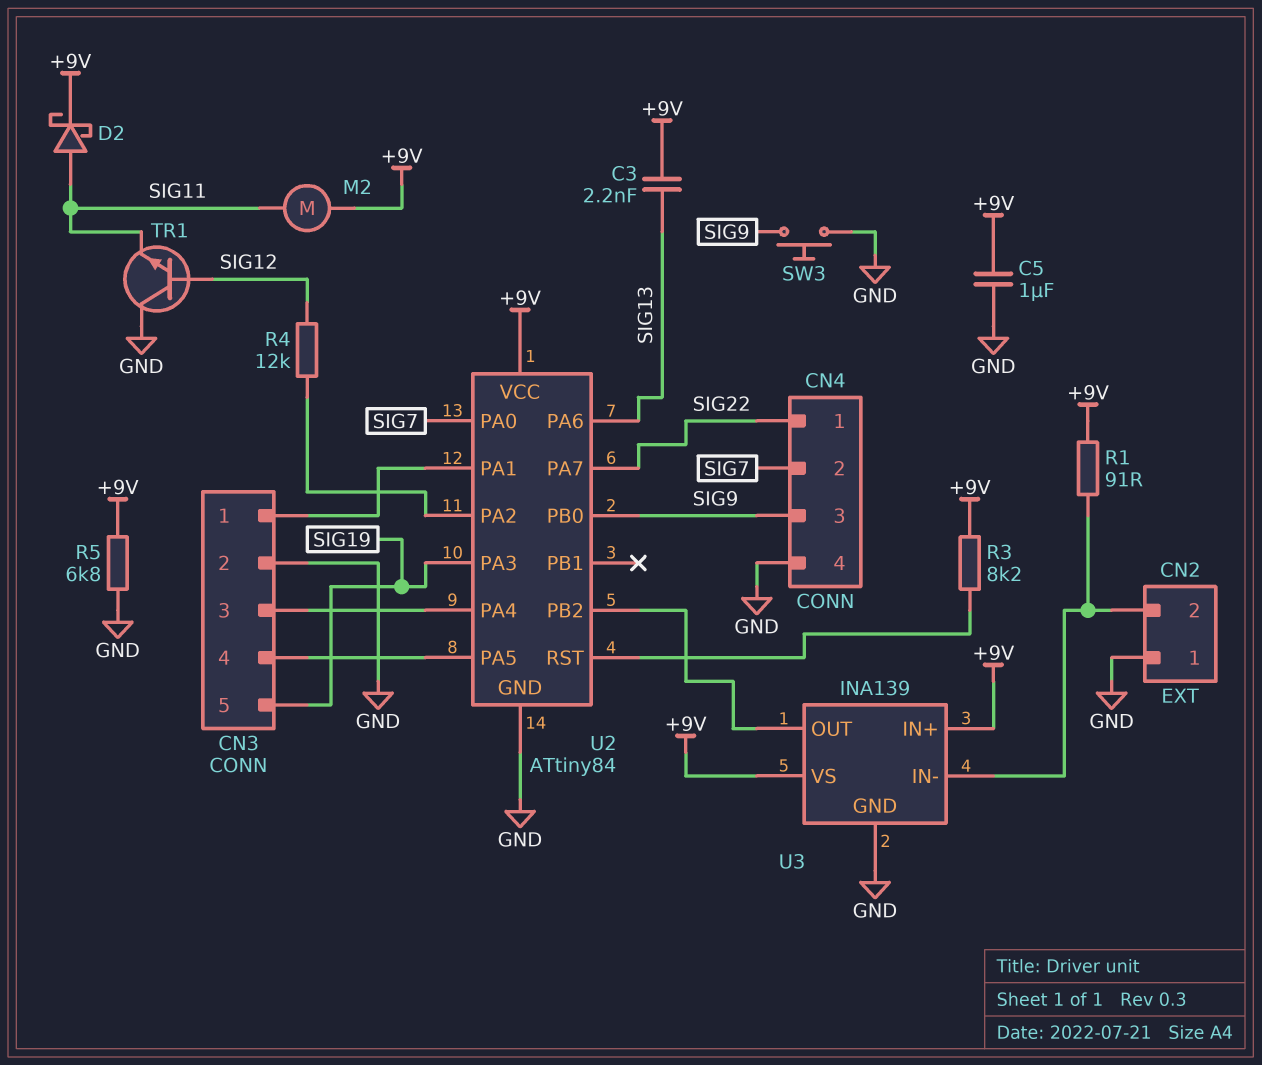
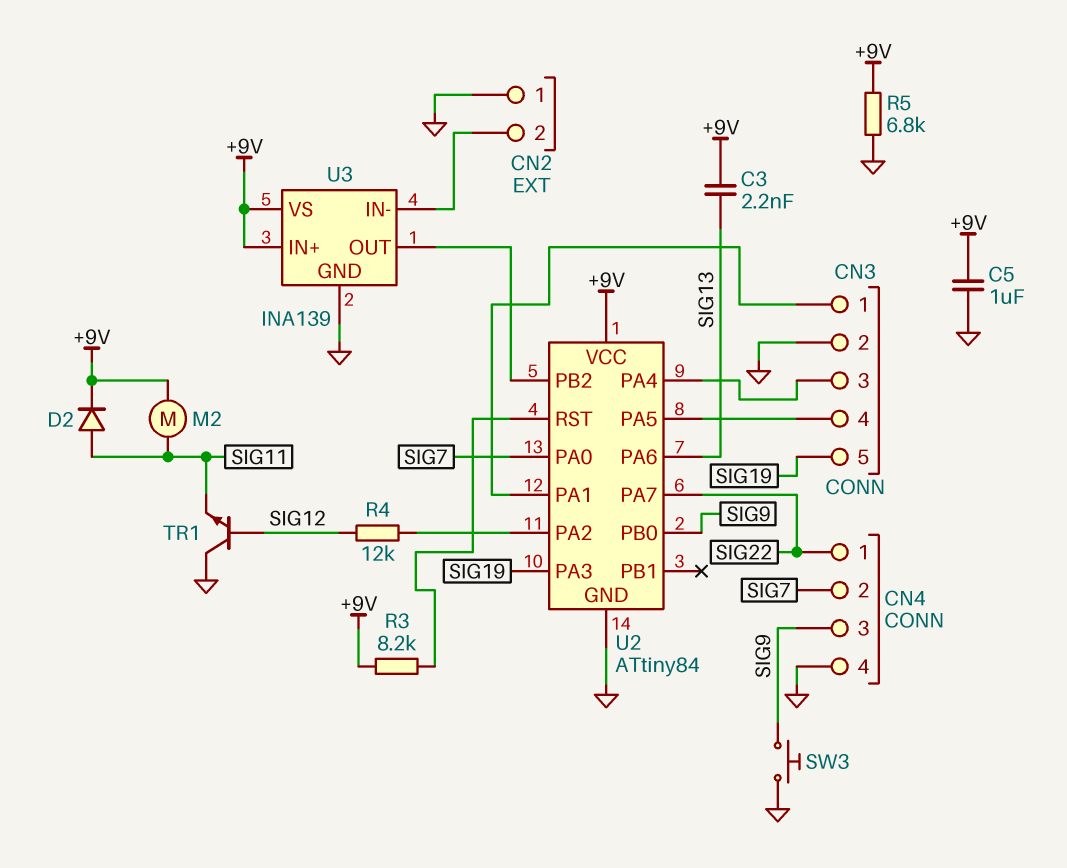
D2: schottky (A SIG11, K +9V) -> diode (A SIG11, K +9V)
R1: 91 (+9V, CN2/2) -> none

